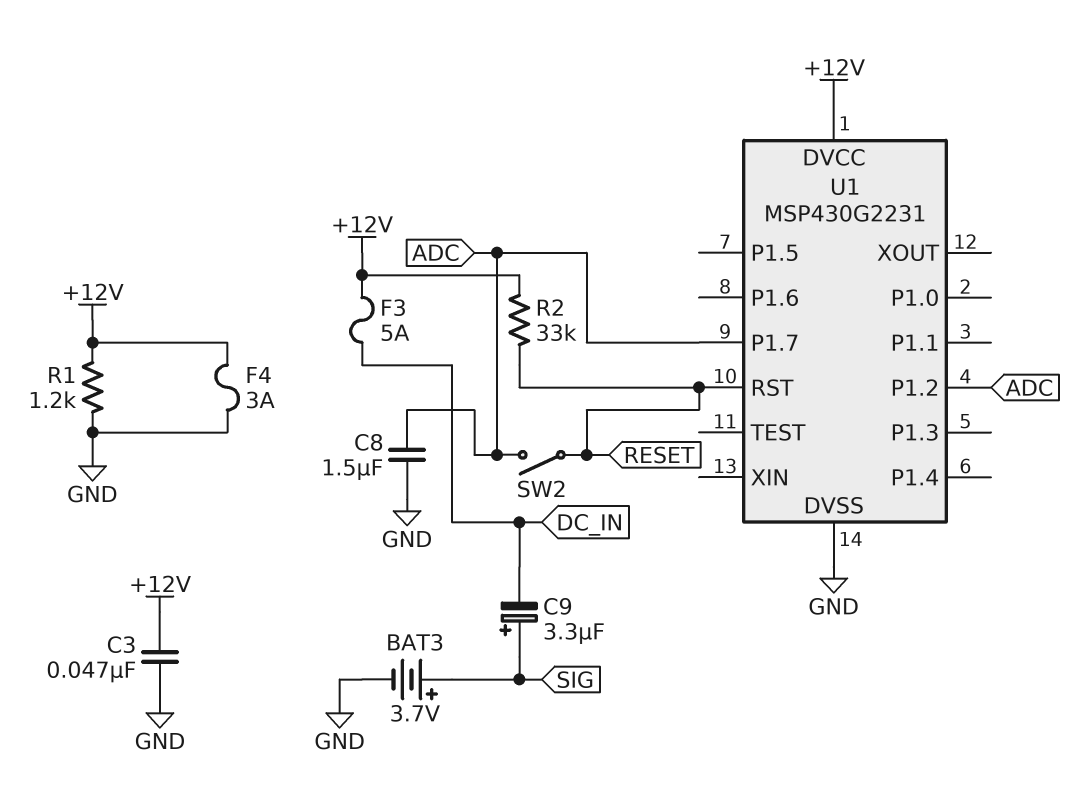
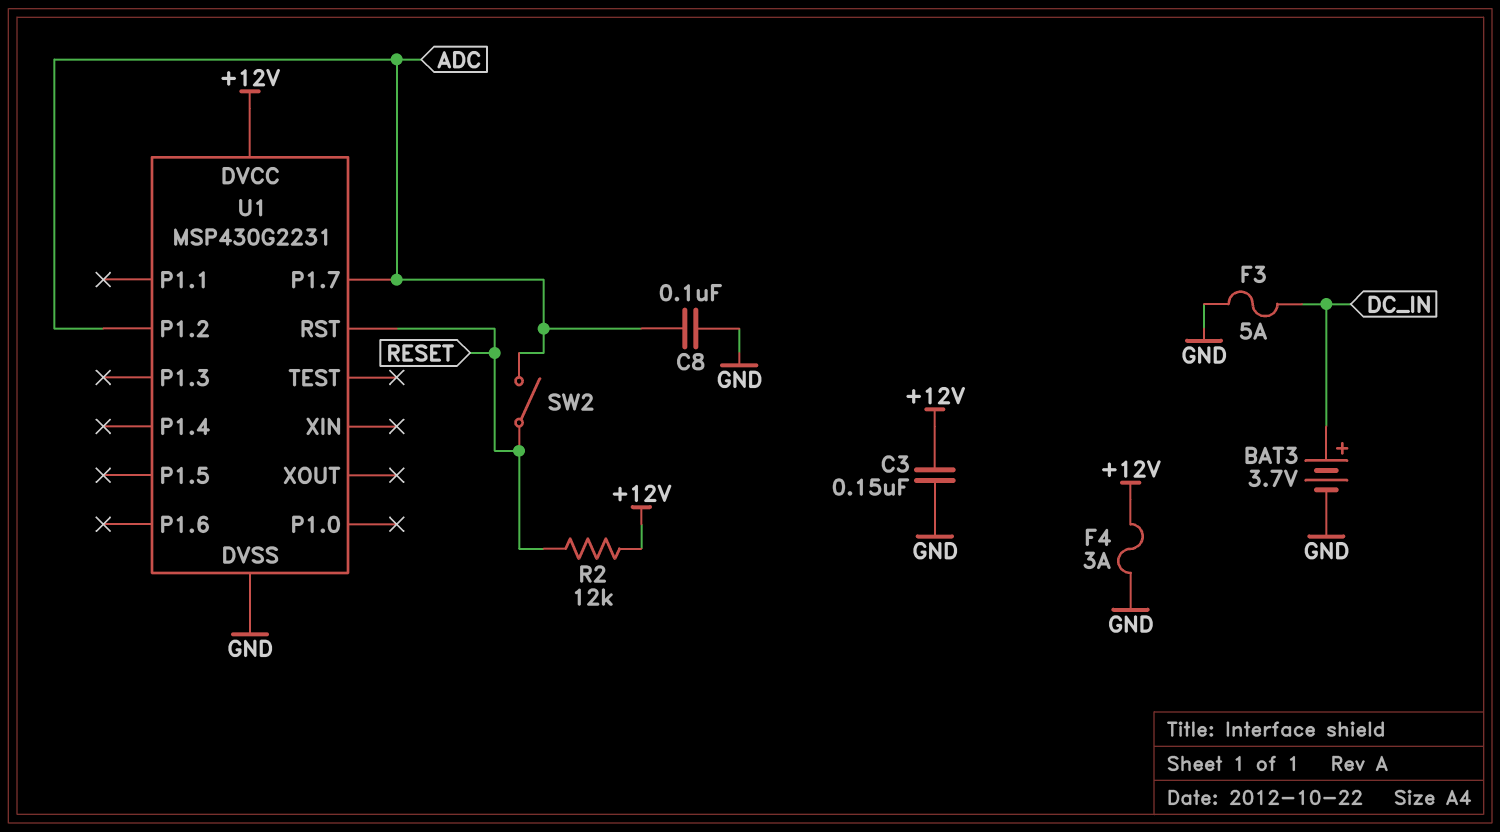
BAT3: 3.7V (plus SIG, minus GND) -> 3.7V (plus DC_IN, minus GND)
C3: 47nF (+12V, GND) -> 150nF (+12V, GND)
C8: 1.5uF (ADC, GND) -> 100nF (ADC, GND)
C9: 3.3uF (plus SIG, minus DC_IN) -> none
F3: 5A (+12V, DC_IN) -> 5A (DC_IN, GND)
R1: 1.2k (+12V, GND) -> none
R2: 33k (+12V, RESET) -> 12k (+12V, RESET)

